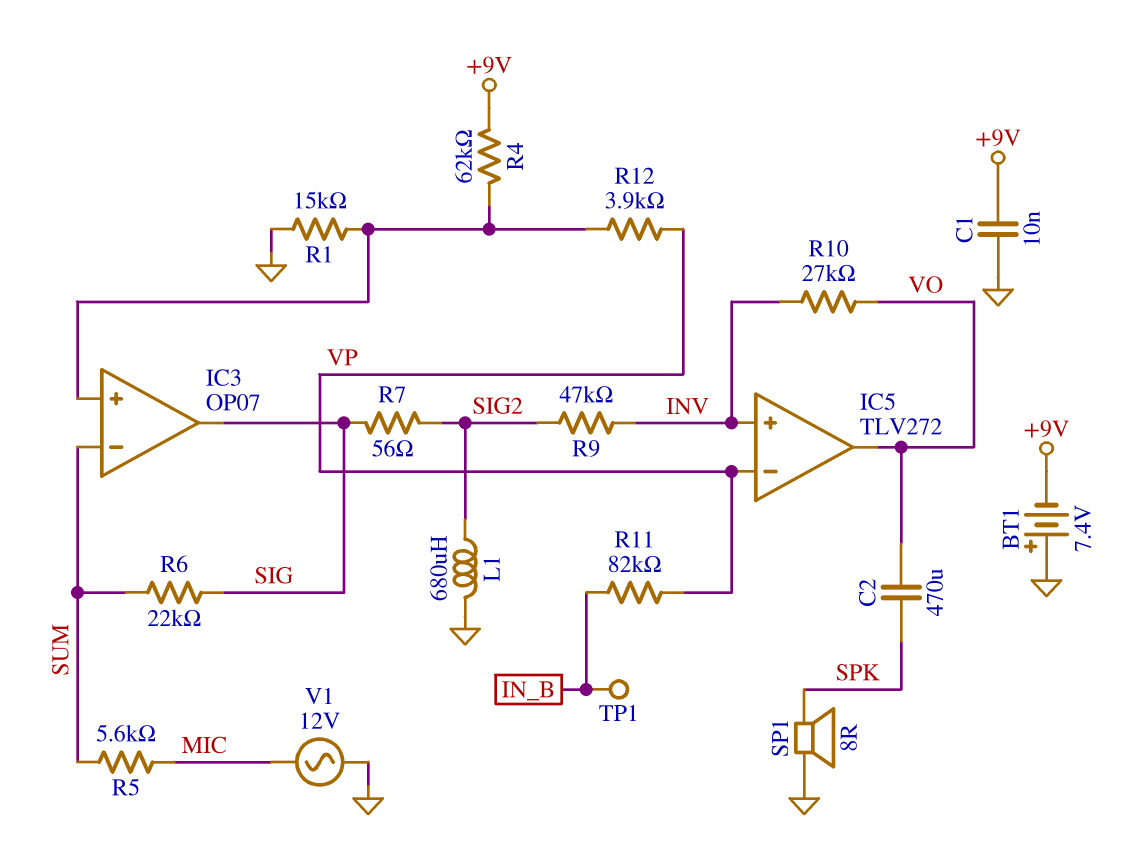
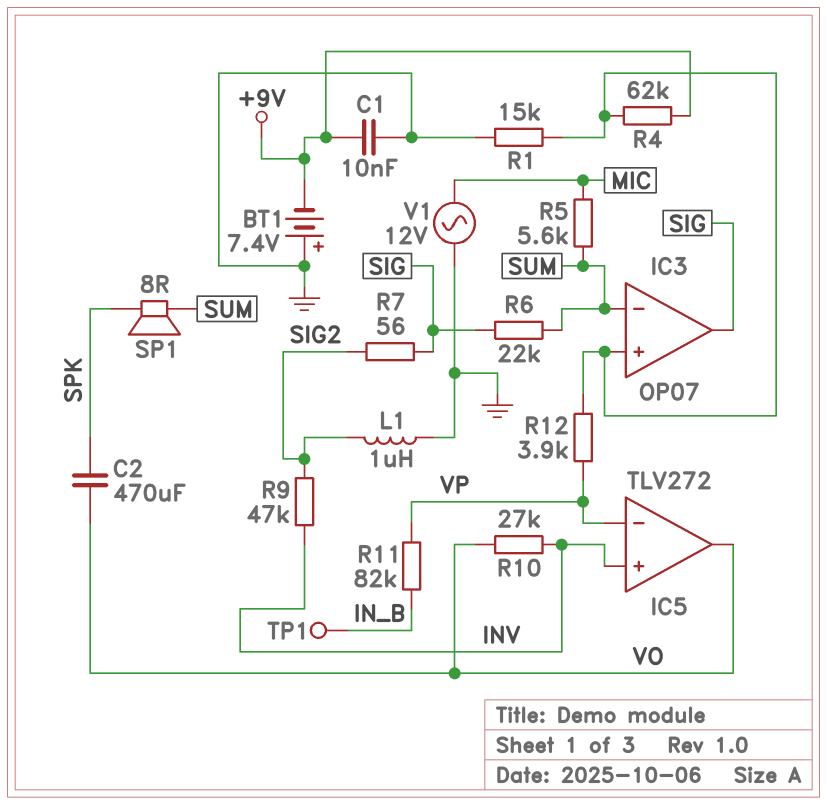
L1: 680uH (GND, SIG2) -> 1uH (GND, SIG2)
SP1: speaker 8R (GND, SPK) -> speaker 8R (SPK, SUM)

